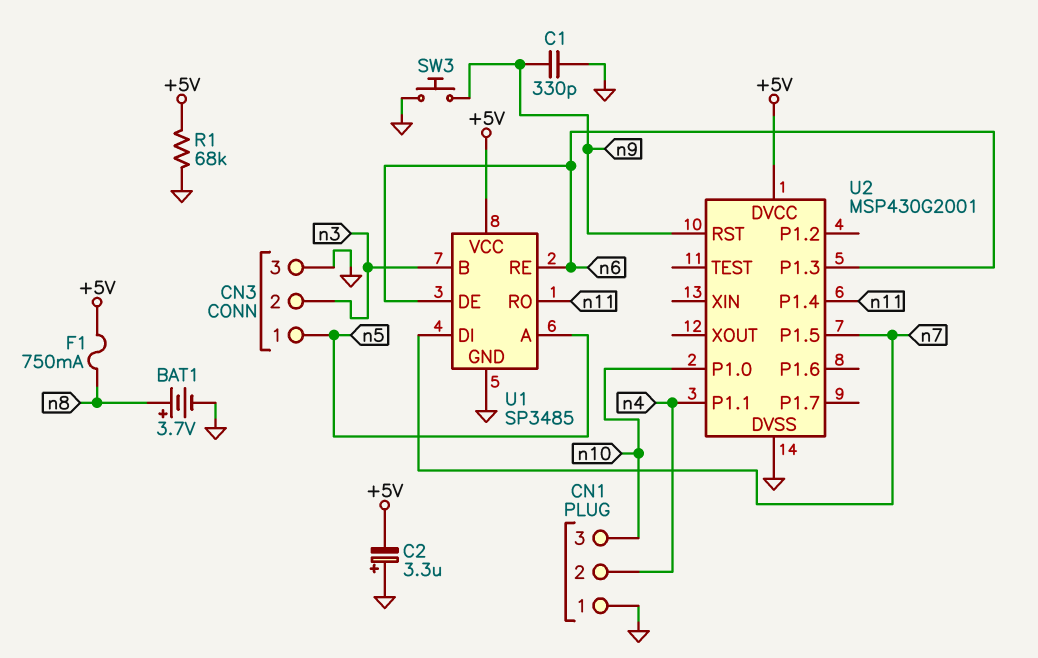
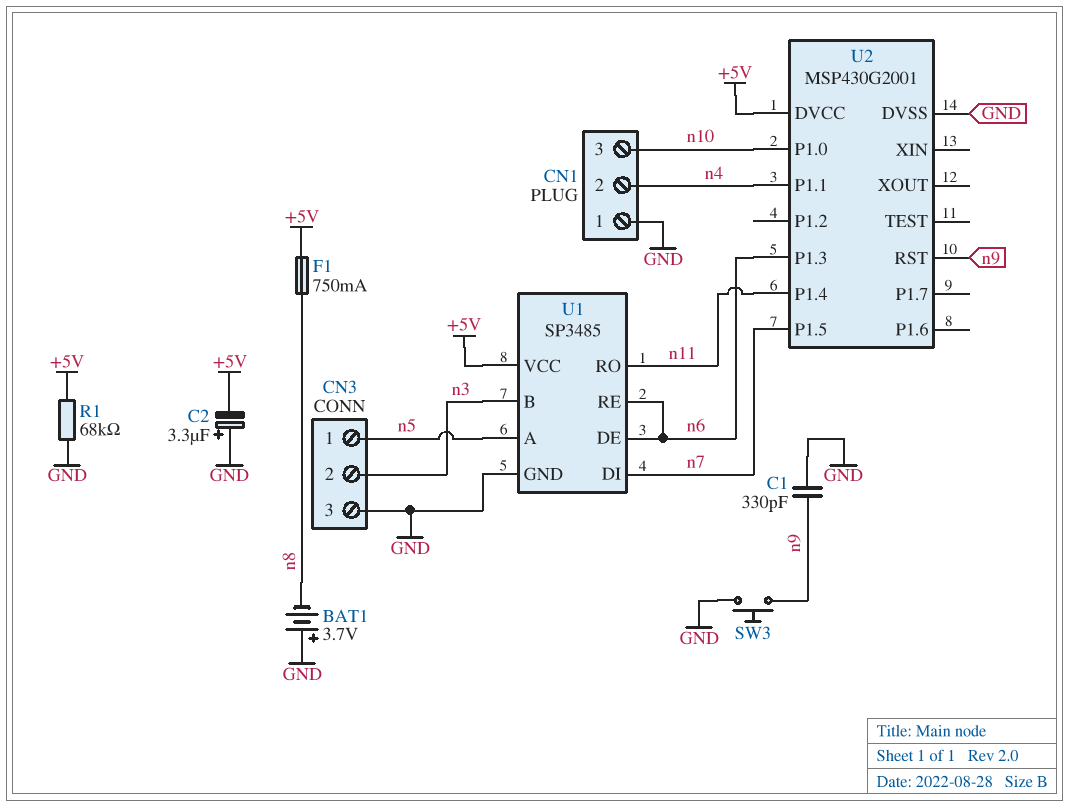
BAT1: 3.7V (plus n8, minus GND) -> 3.7V (plus GND, minus n8)

